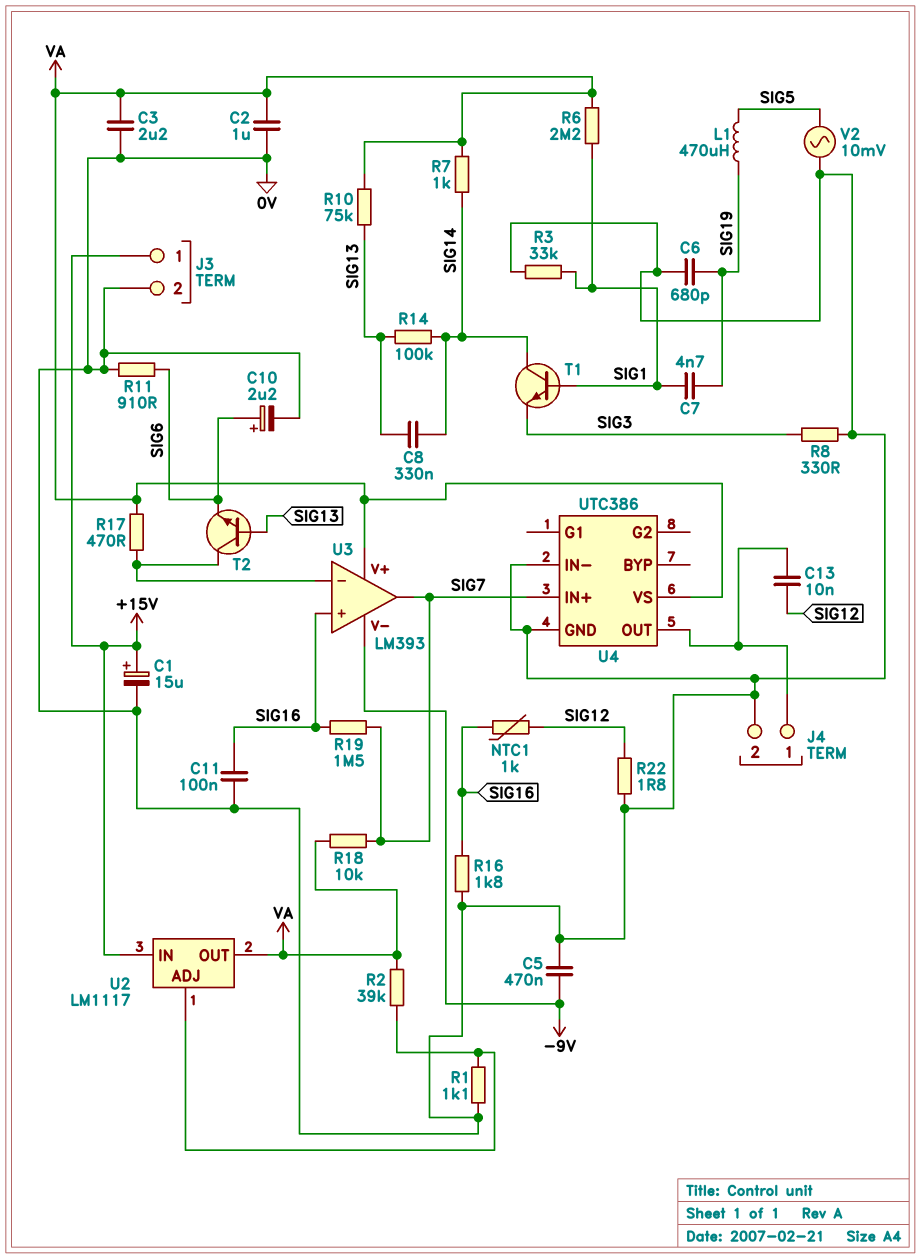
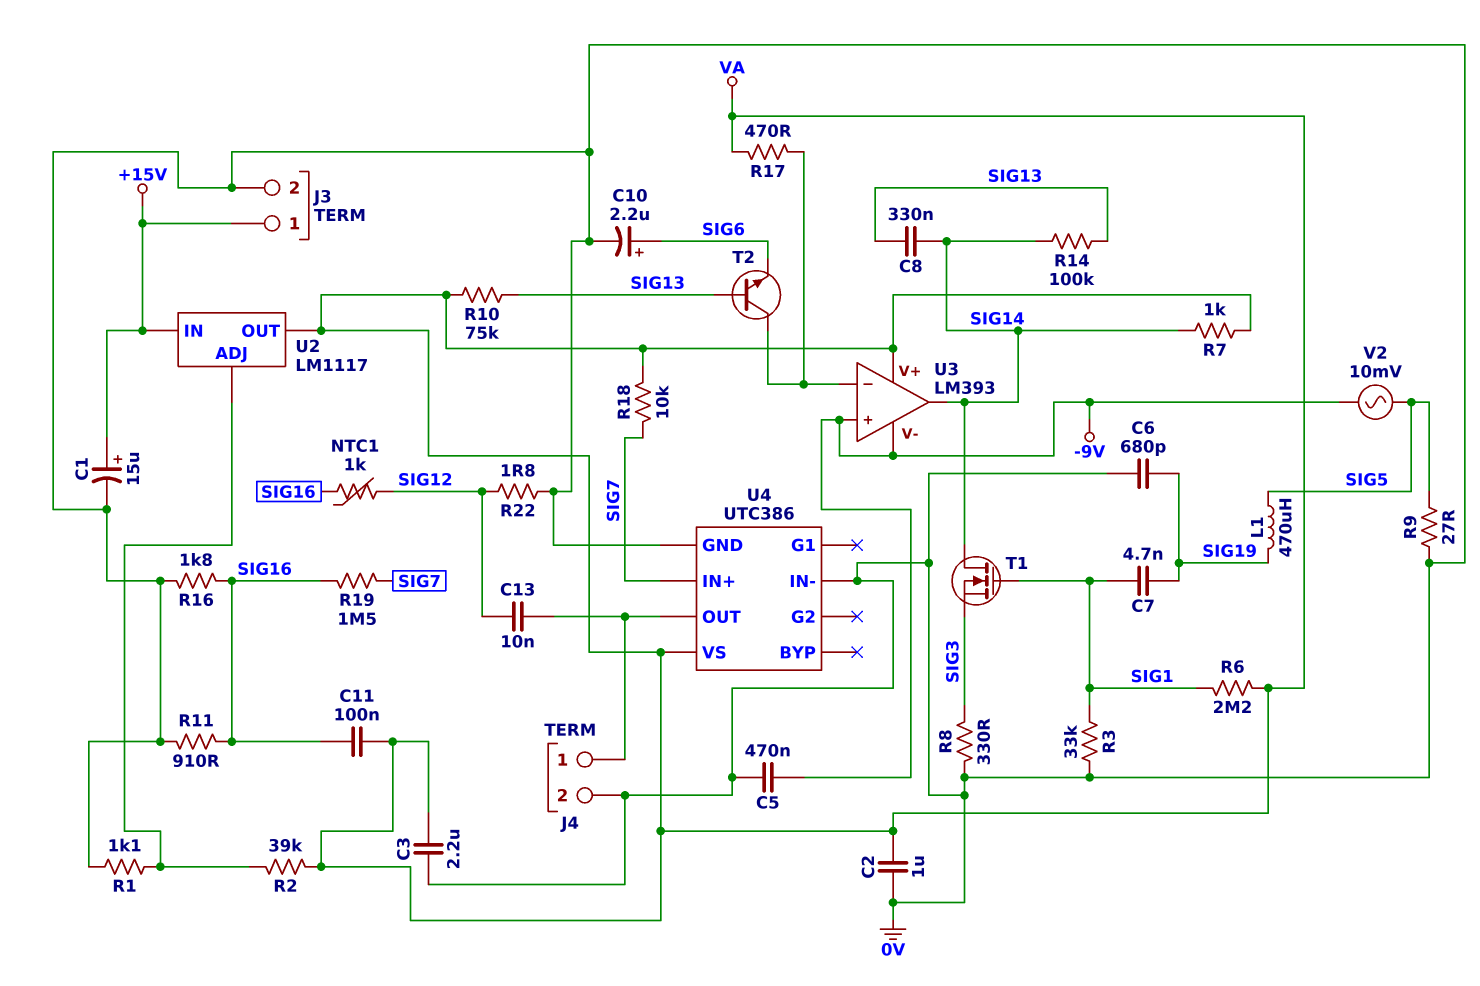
C11: 100nF (0V, SIG16) -> 100nF (SIG16, VA)
R9: none -> 27 (0V, SIG5)
R11: 910 (0V, SIG6) -> 910 (0V, SIG16)
T1: NPN (B SIG1, C SIG14, E SIG3) -> NMOS (G SIG1, D SIG14, S SIG3)
U3 pin in+: SIG16 -> -9V
U3 pin out: SIG7 -> SIG14
V2: AC 10mV (0V, SIG5) -> AC 10mV (-9V, SIG5)

